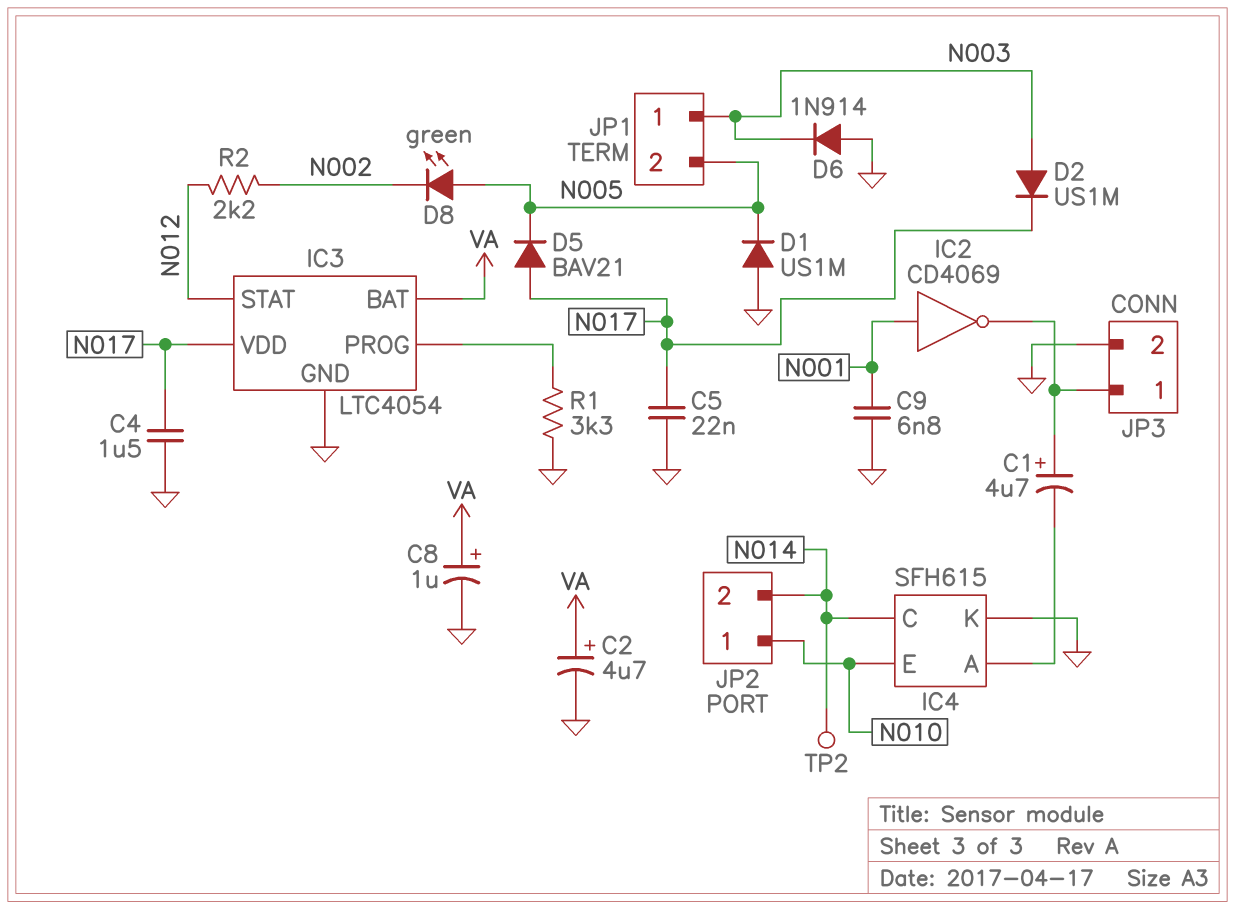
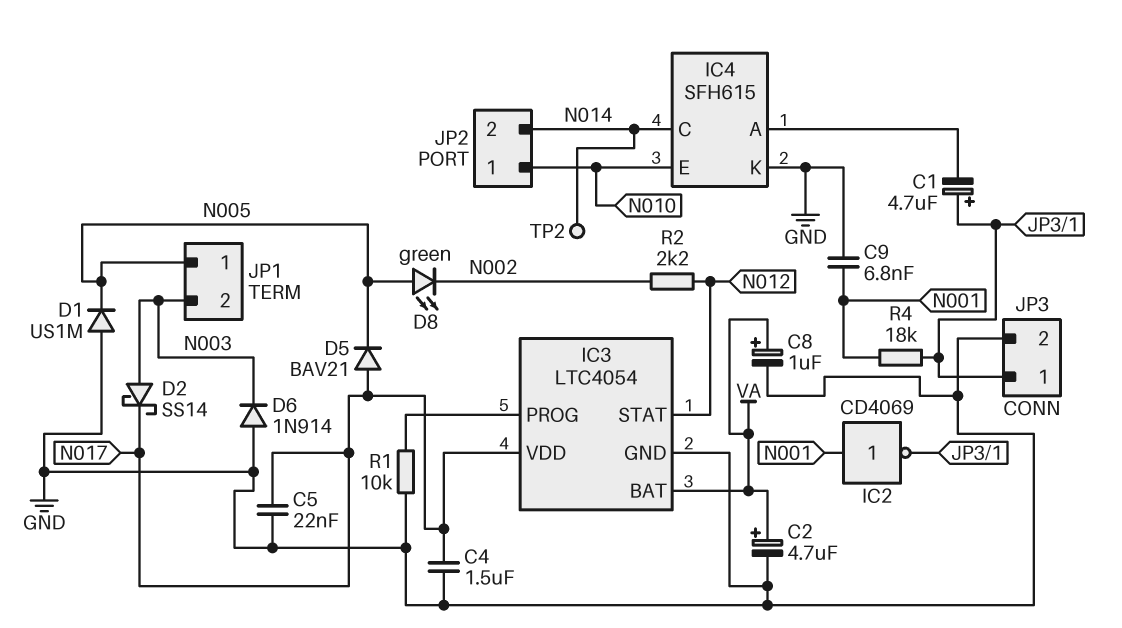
D2: diode US1M (A N003, K N017) -> schottky SS14 (A N003, K N017)
JP1 pin 1: N003 -> N005
JP1 pin 2: N005 -> N003
R1: 3.3k (GND, IC3/PROG) -> 10k (GND, IC3/PROG)
R4: none -> 18k (JP3/1, N001)

